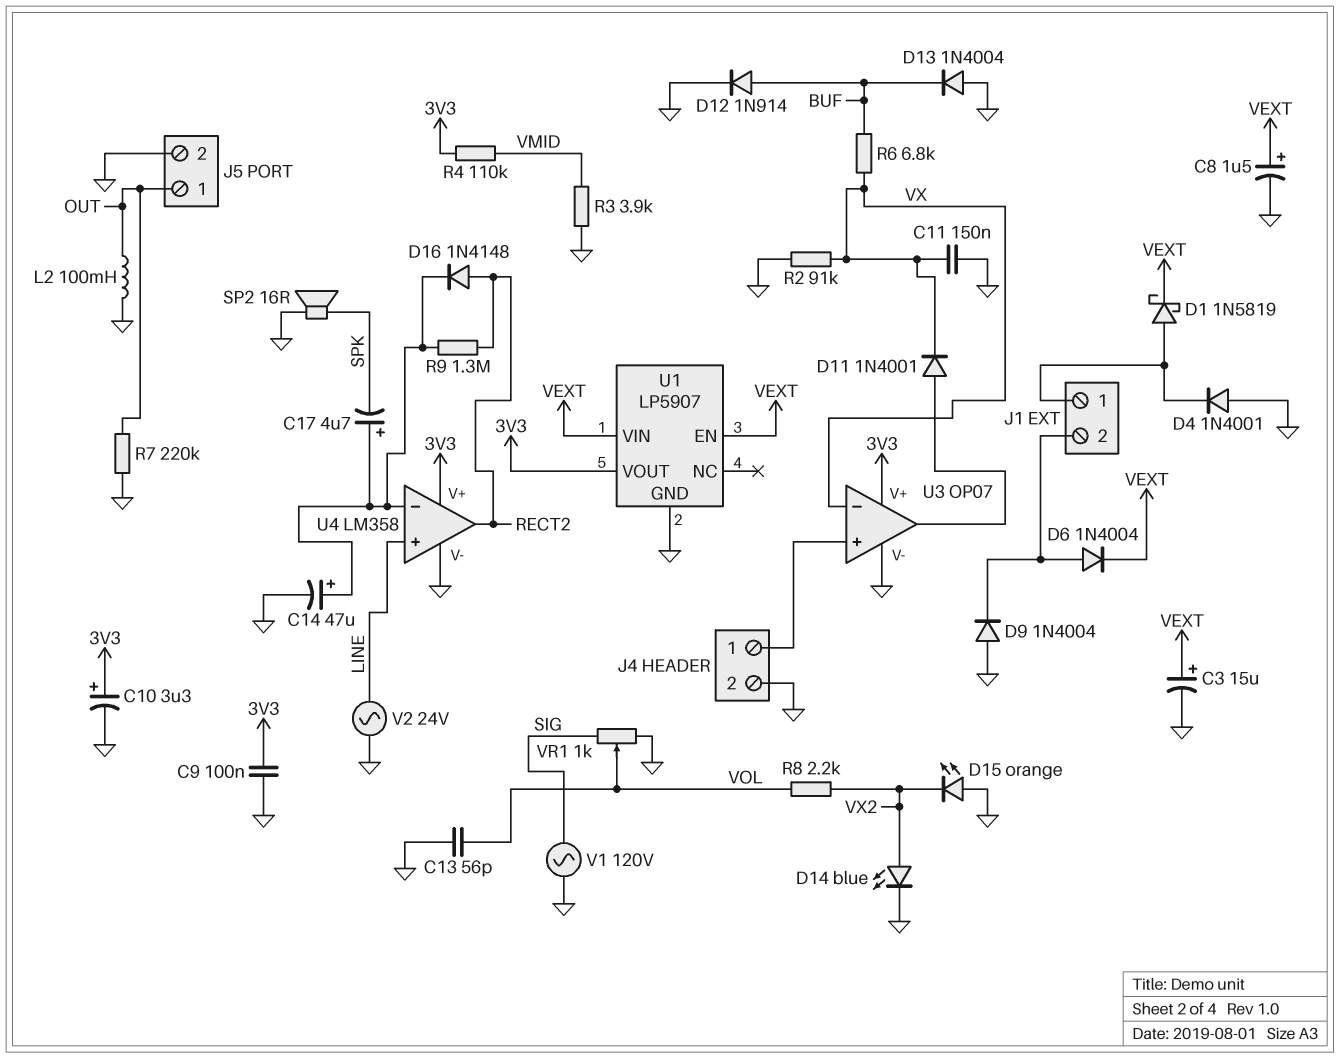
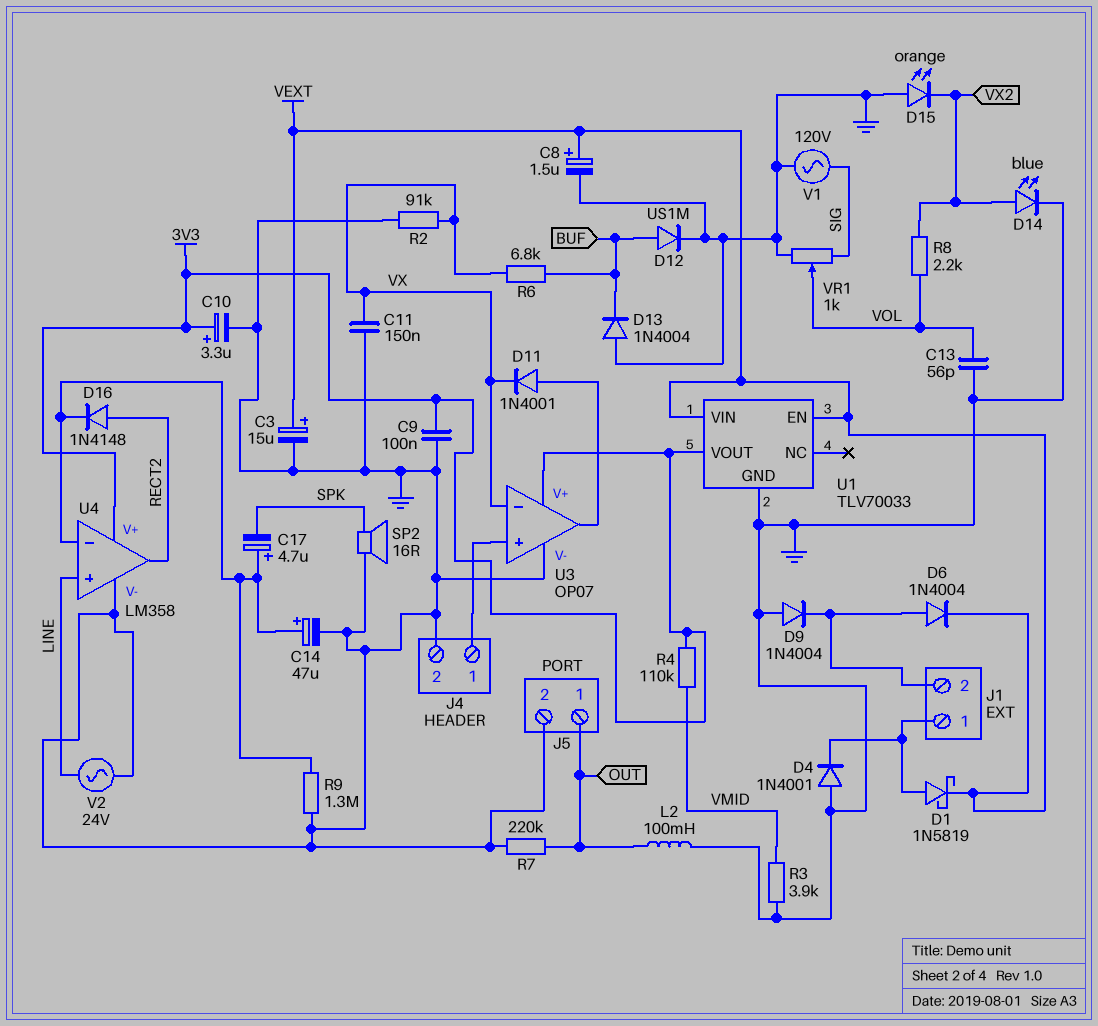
D12: diode 1N914 (A BUF, K GND) -> diode US1M (A BUF, K GND)
R9: 1.3M (RECT2, U4/in-) -> 1.3M (GND, U4/in-)
U1: LP5907 -> TLV70033

